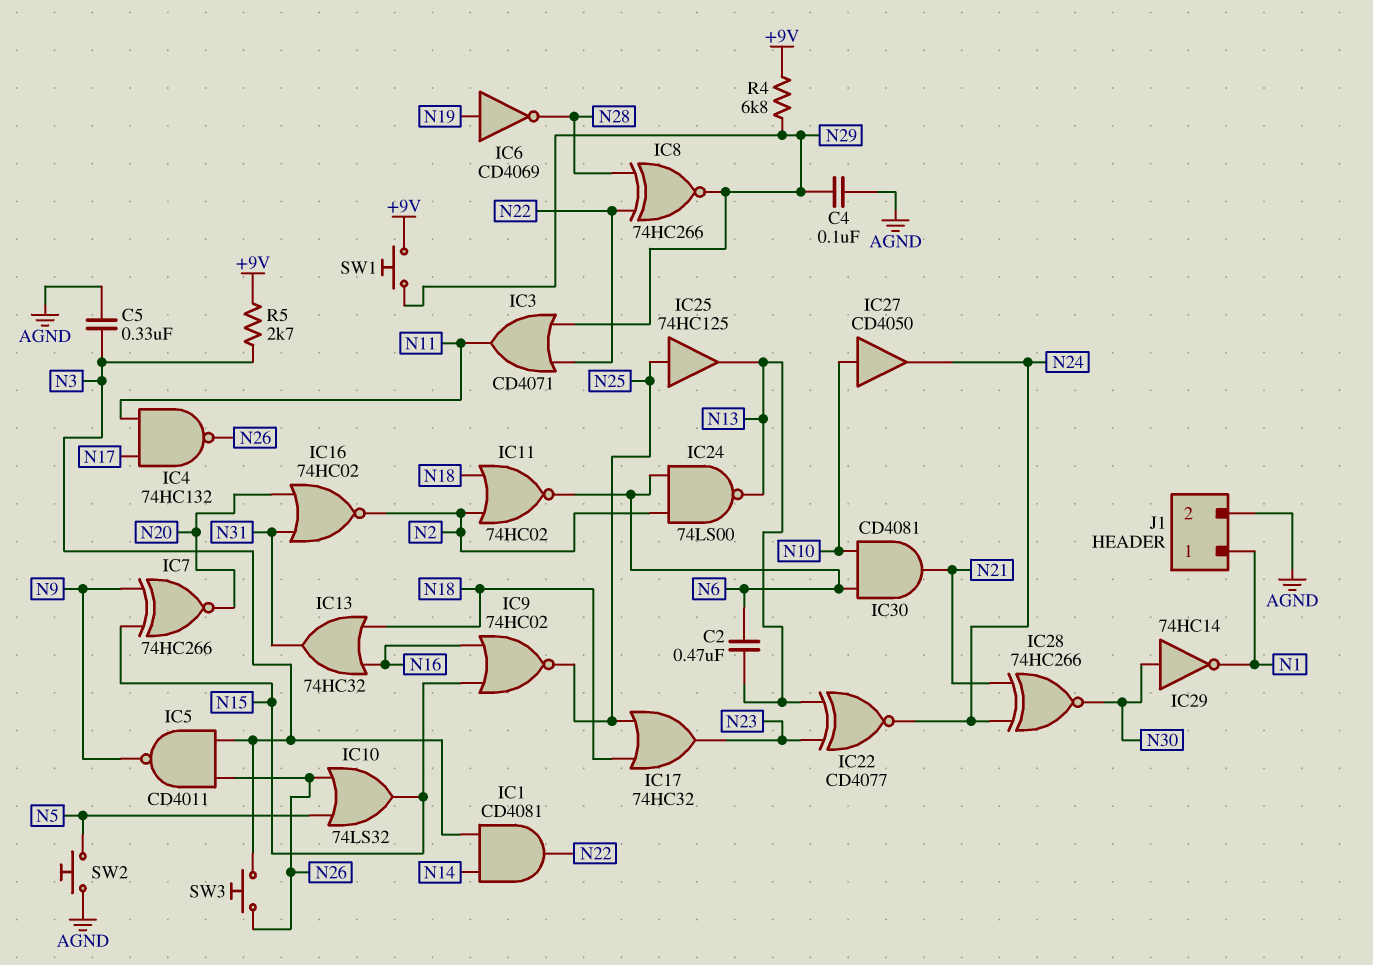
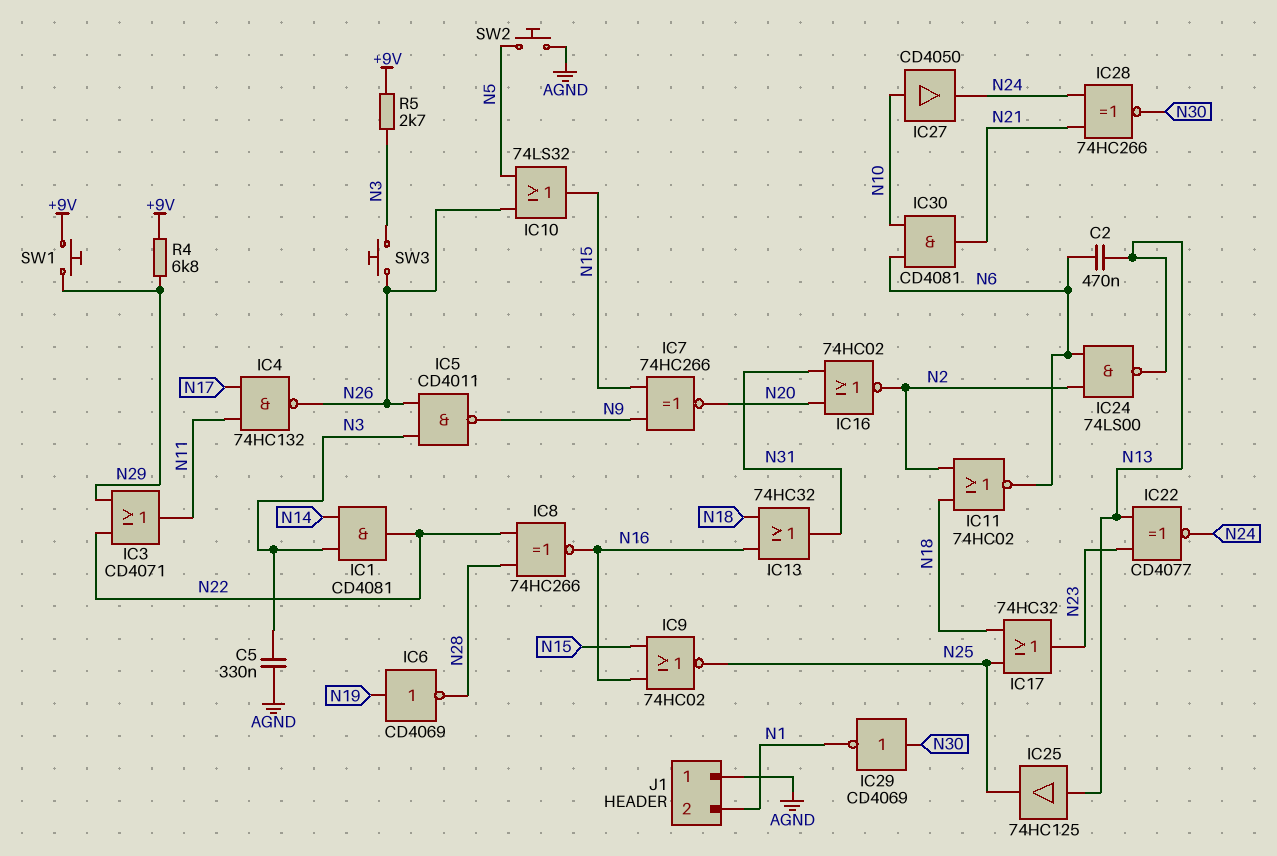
C4: 100nF (AGND, N29) -> none
IC8: XNOR 74HC266 (in N22, in N28, out N29) -> XNOR 74HC266 (in N22, in N28, out N16)
IC25: buffer 74HC125 (in N25, out N13) -> buffer 74HC125 (in N13, out N25)
IC29: NOT 74HC14 (in N30, out N1) -> NOT CD4069 (in N30, out N1)
J1 pin 1: N1 -> AGND
J1 pin 2: AGND -> N1

